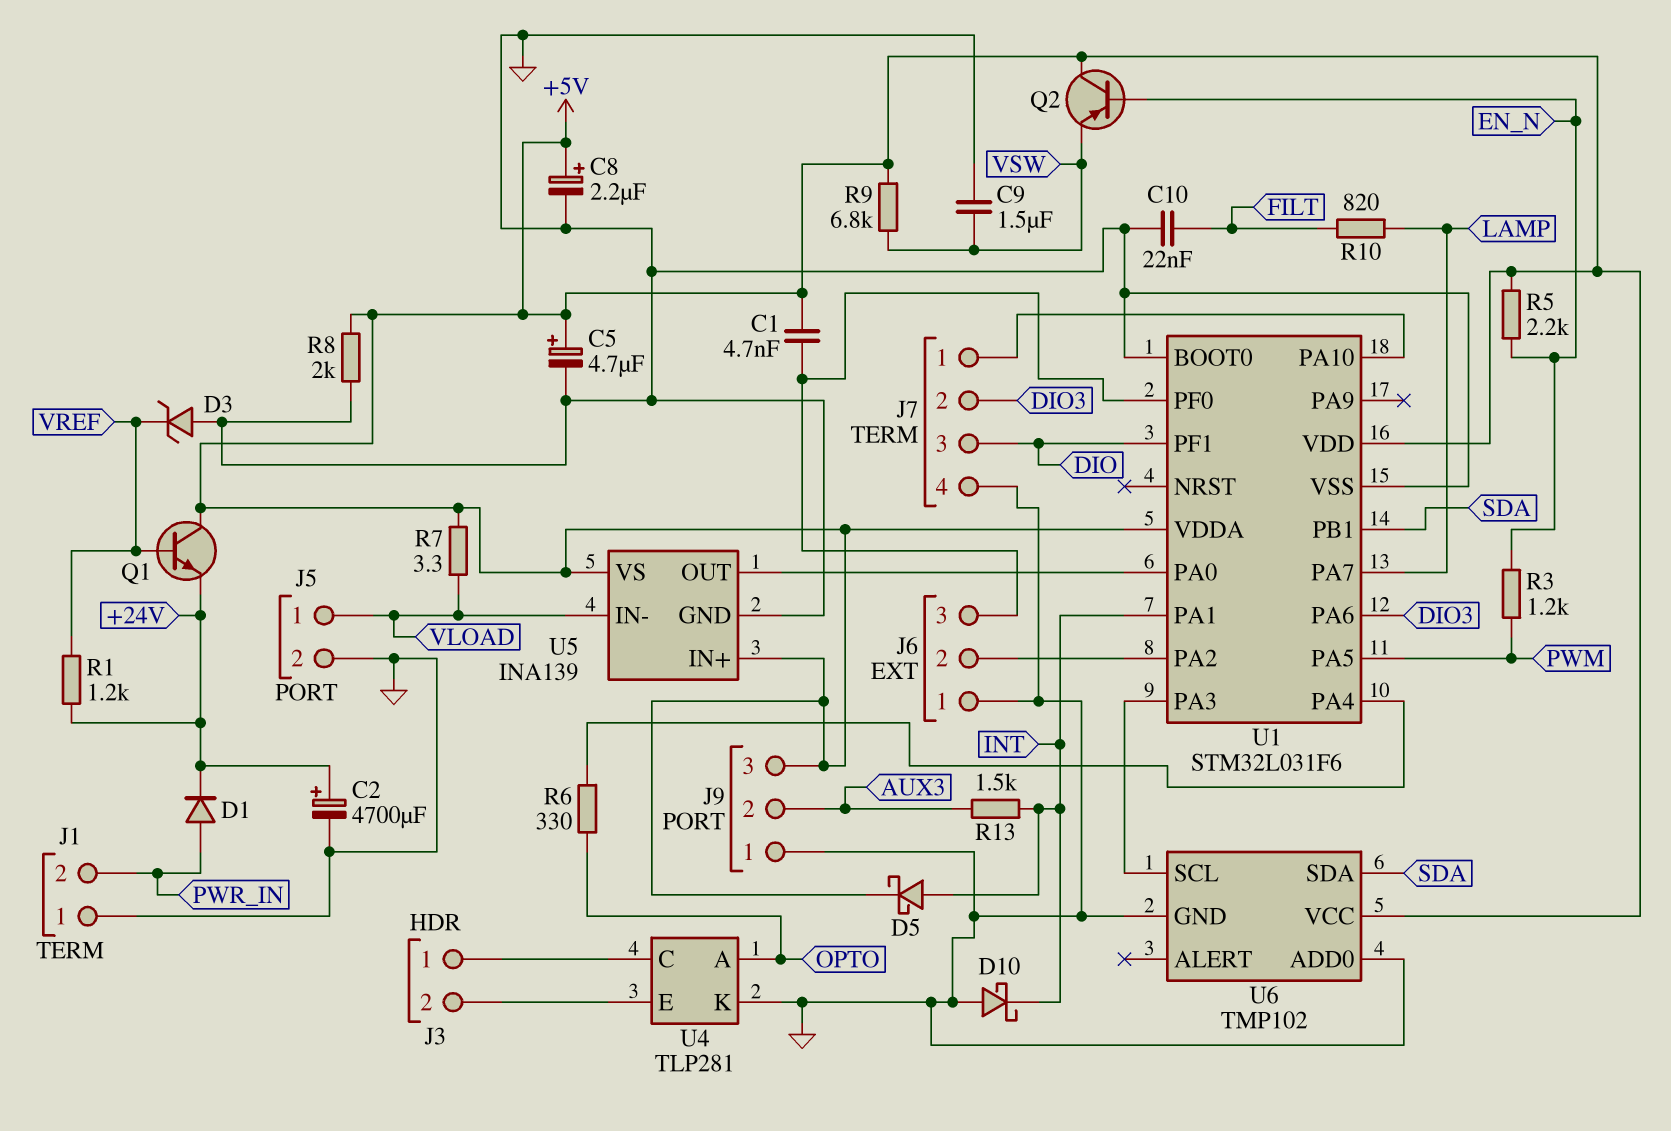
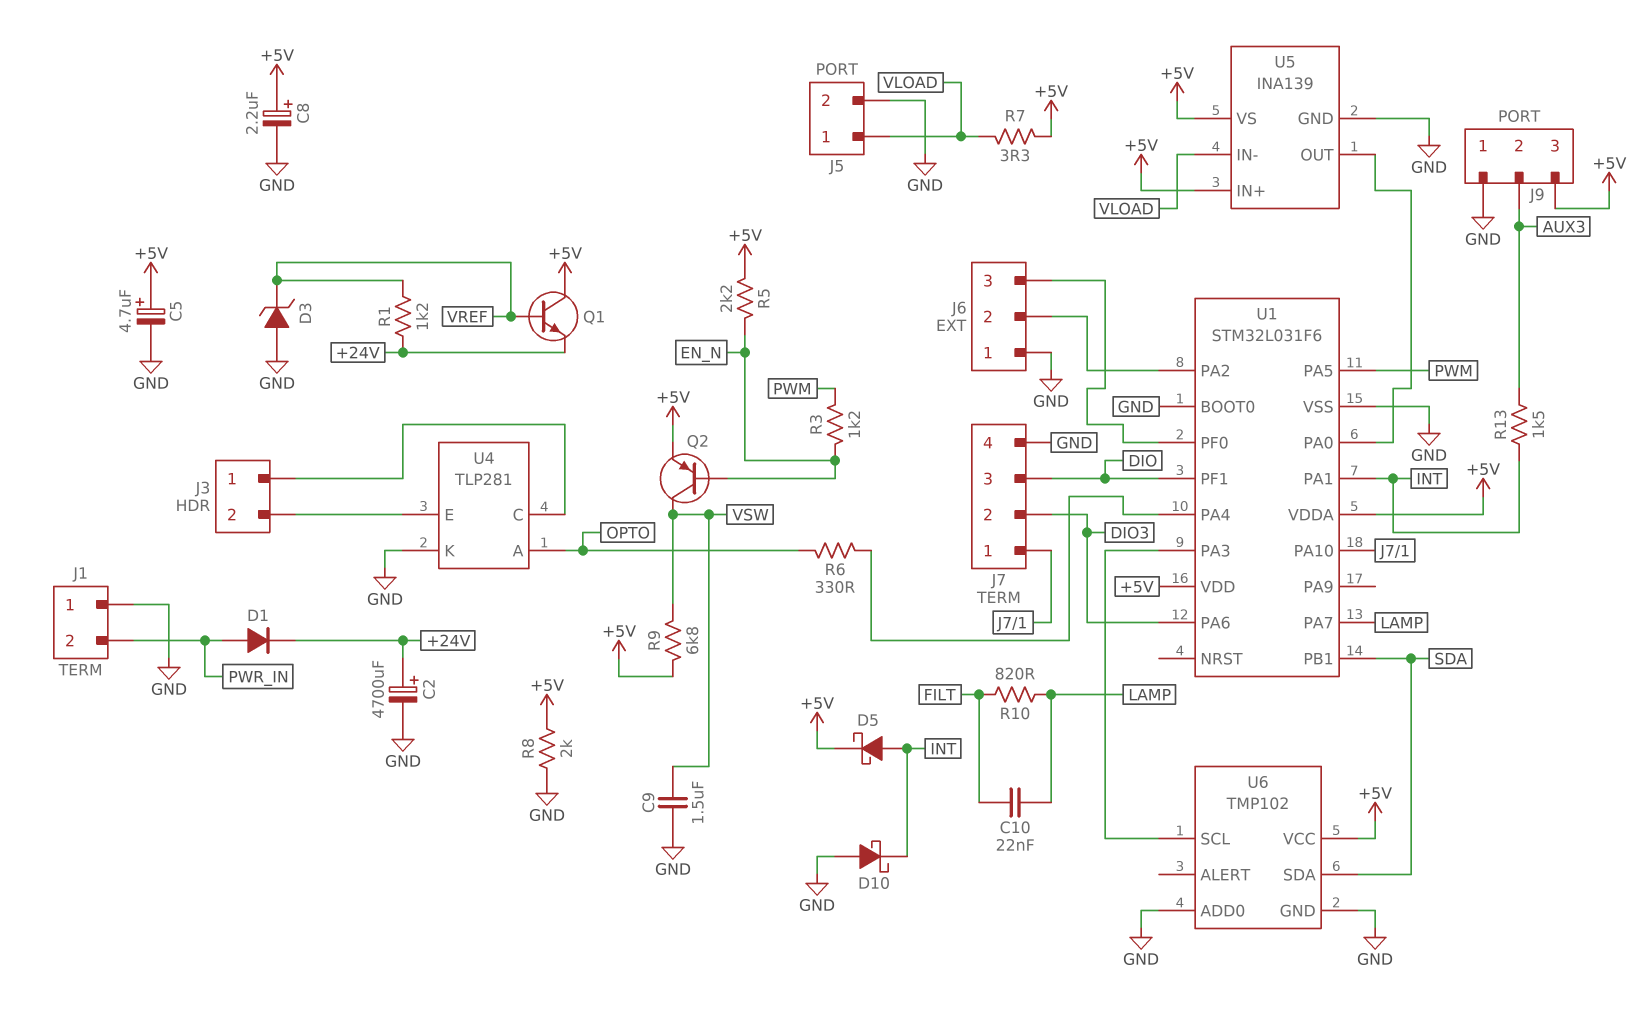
C1: 4.7nF (+5V, J6/3) -> none
C10: 22nF (FILT, GND) -> 22nF (FILT, LAMP)
Q2: PNP (B EN_N, C +5V, E VSW) -> PNP (B EN_N, C VSW, E +5V)

